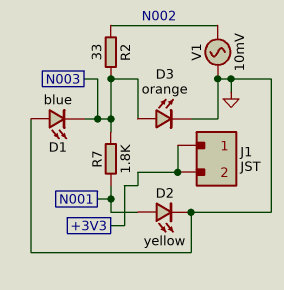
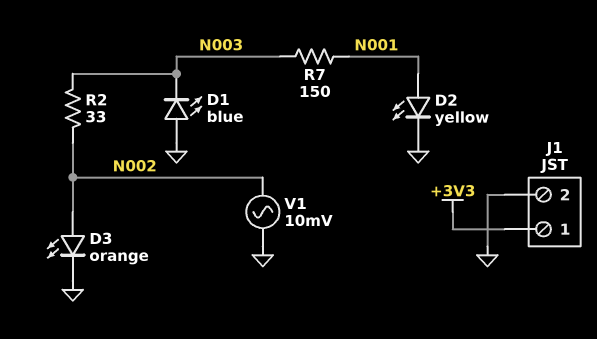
D3: LED orange (A N003, K GND) -> LED orange (A N002, K GND)
J1 pin 2: +3V3 -> GND
R7: 1.8k (N001, N003) -> 150 (N001, N003)

